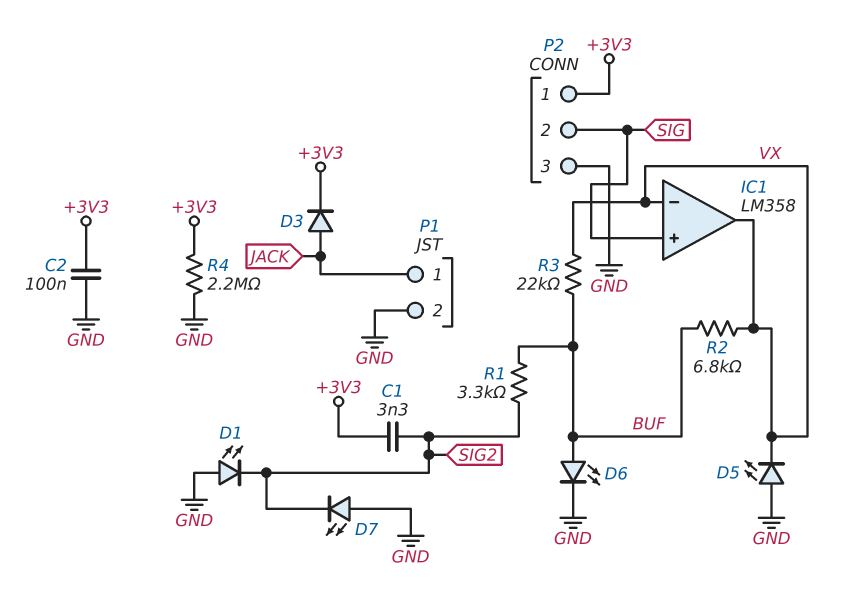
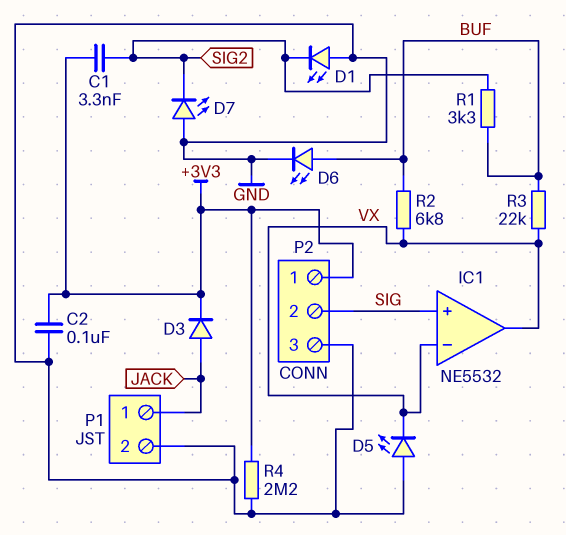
IC1: LM358 -> NE5532

